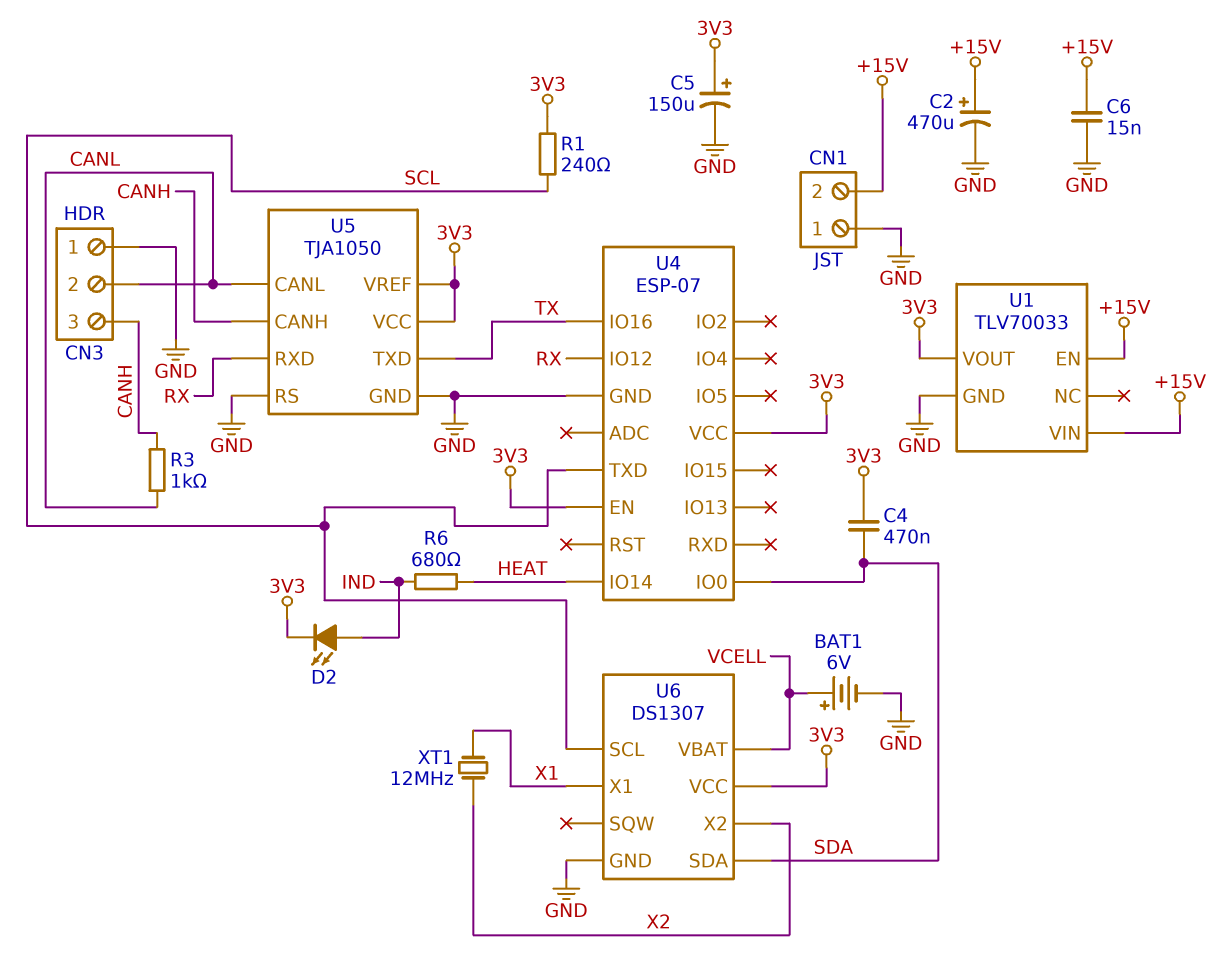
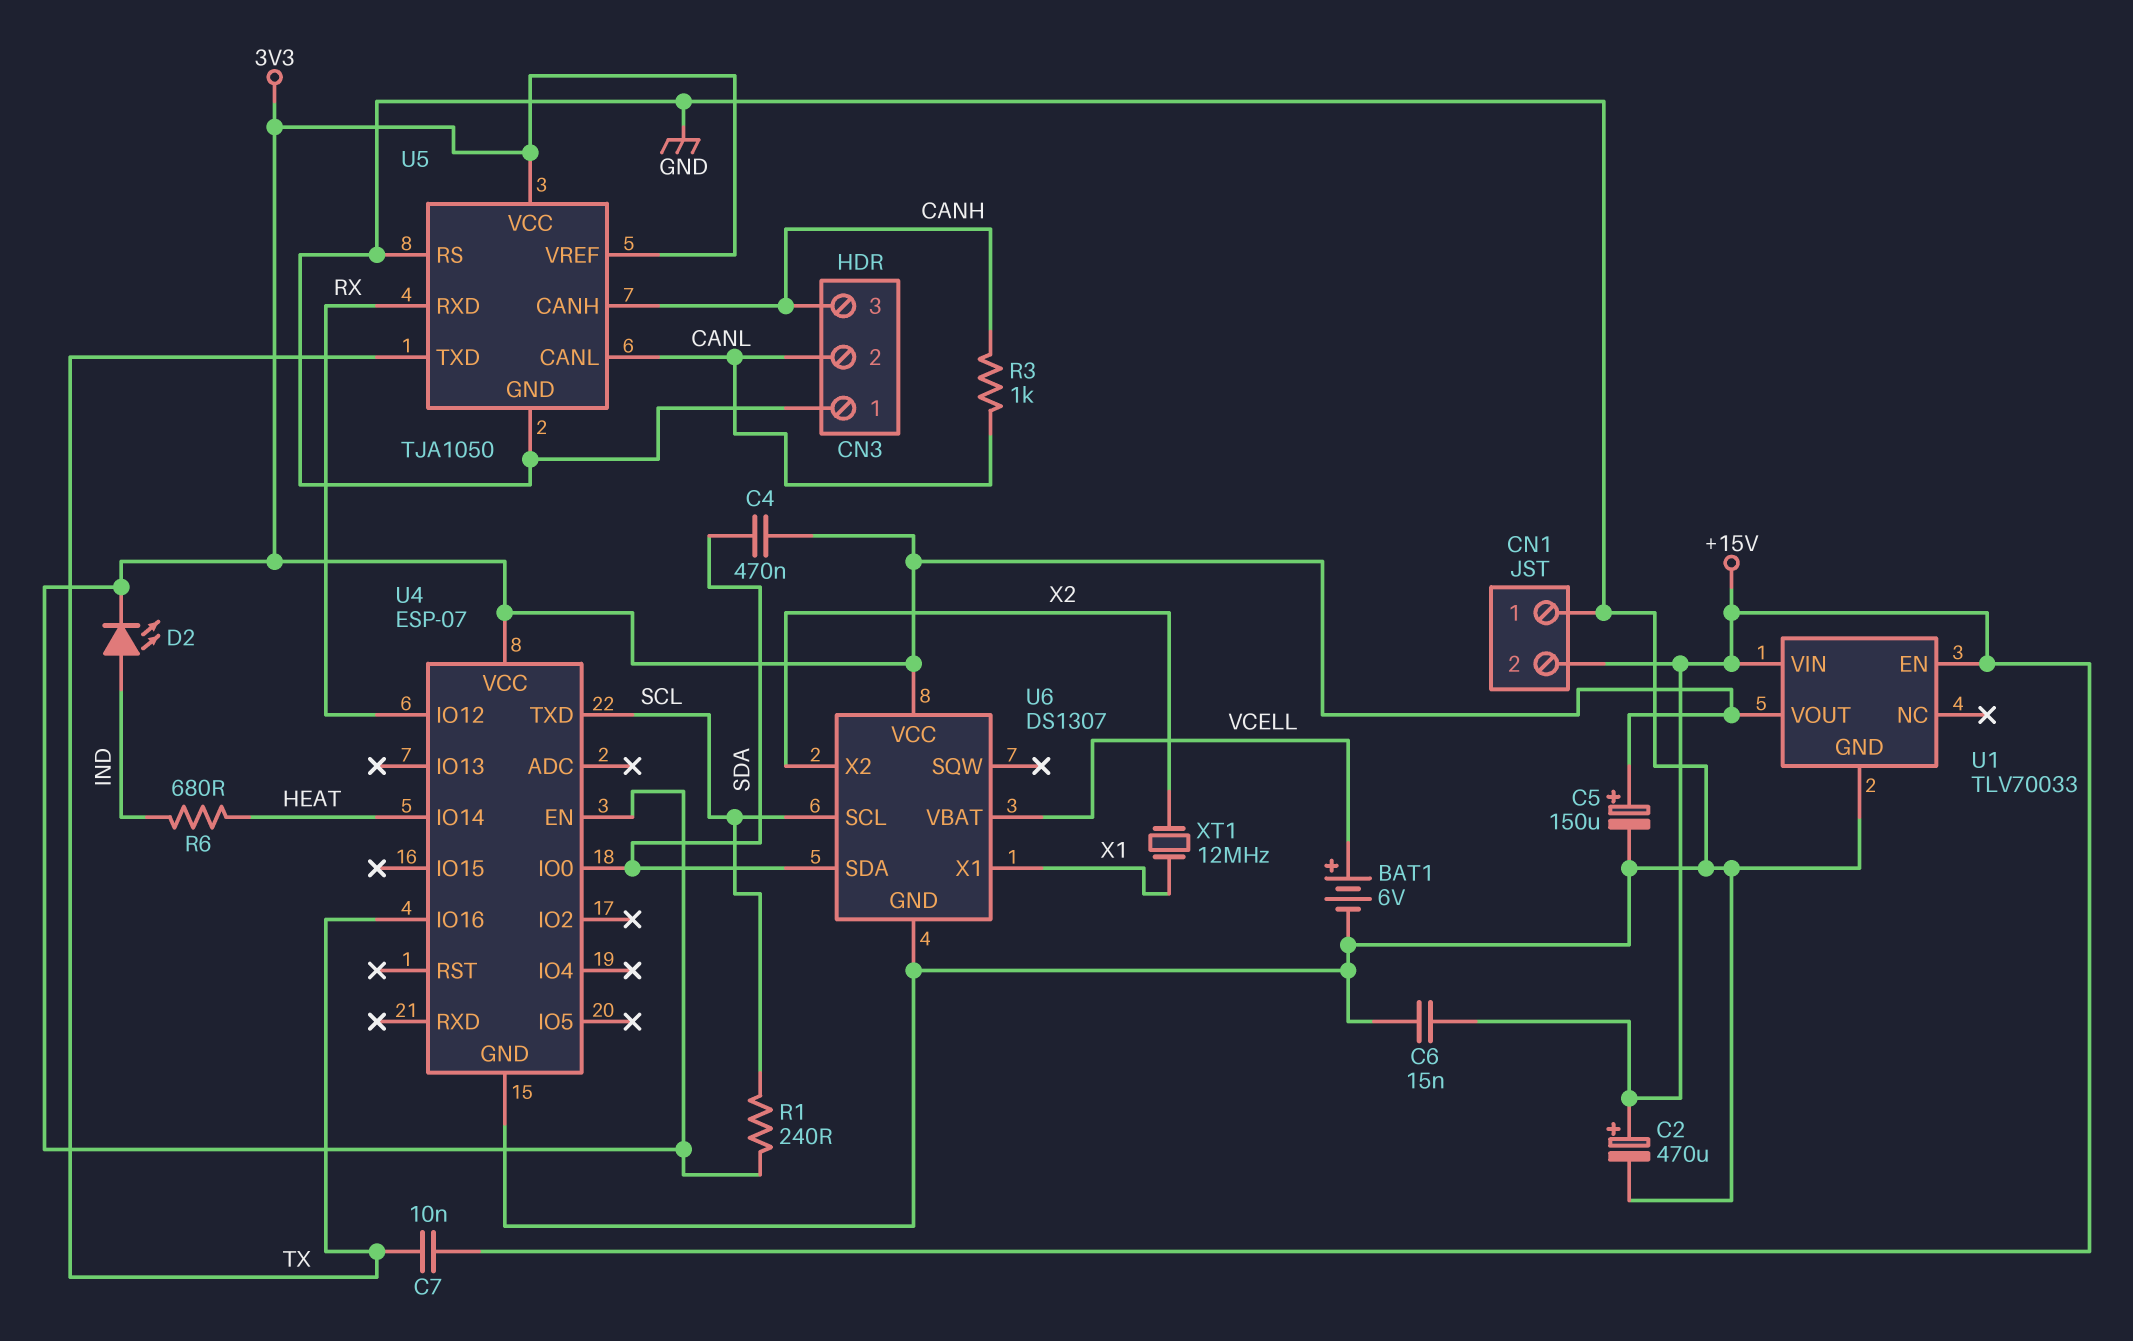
C7: none -> 10nF (+15V, TX)

